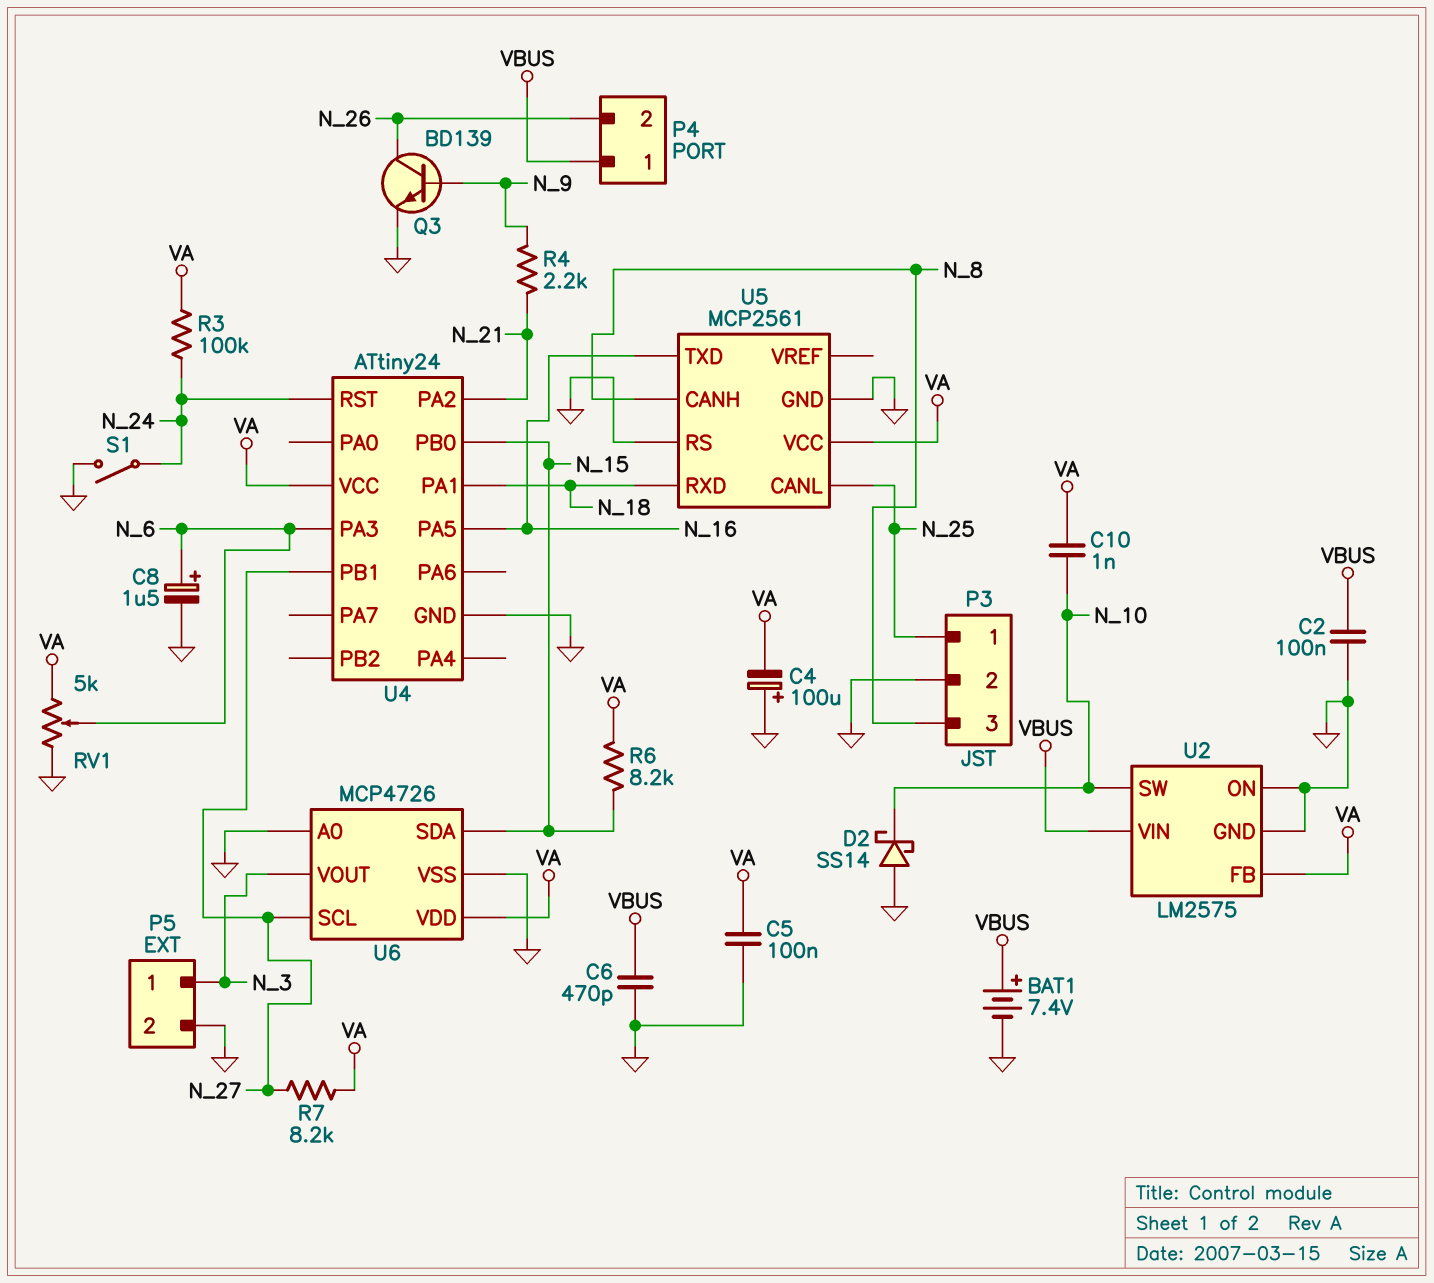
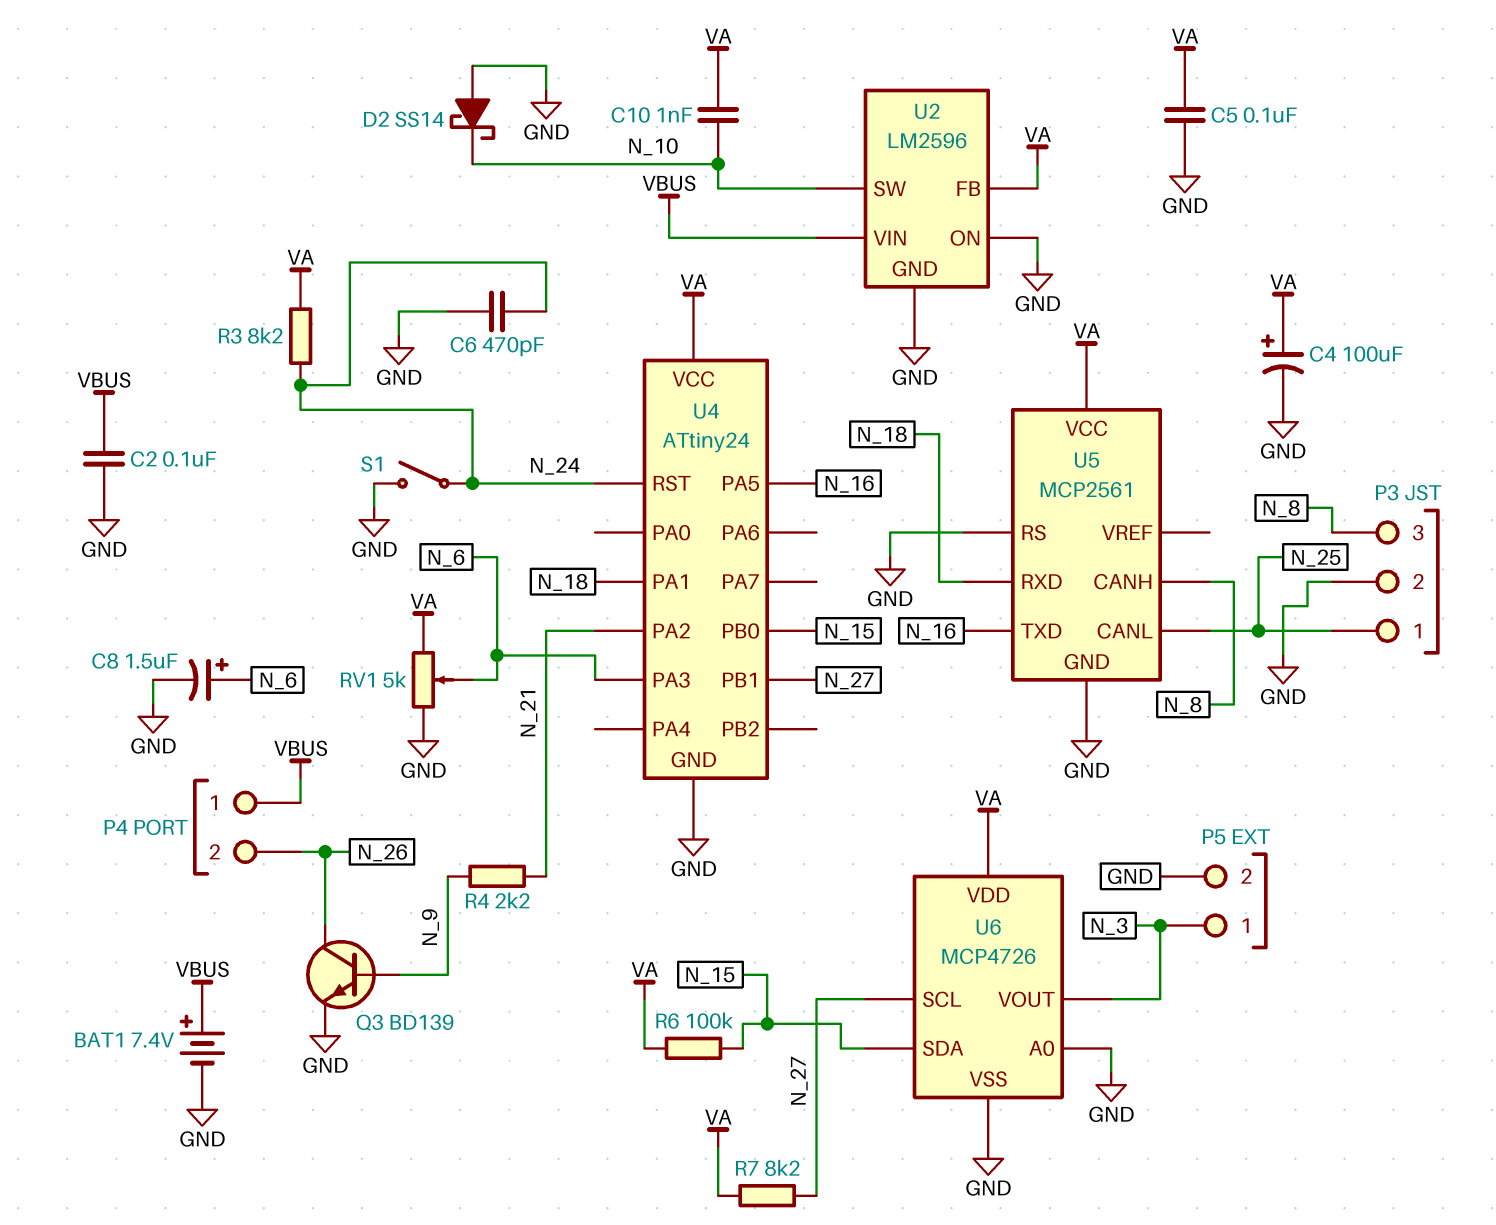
C4: 100uF (plus GND, minus VA) -> 100uF (plus VA, minus GND)
C6: 470pF (GND, VBUS) -> 470pF (GND, N_24)
R3: 100k (N_24, VA) -> 8.2k (N_24, VA)
R6: 8.2k (N_15, VA) -> 100k (N_15, VA)
U2: LM2575 -> LM2596

